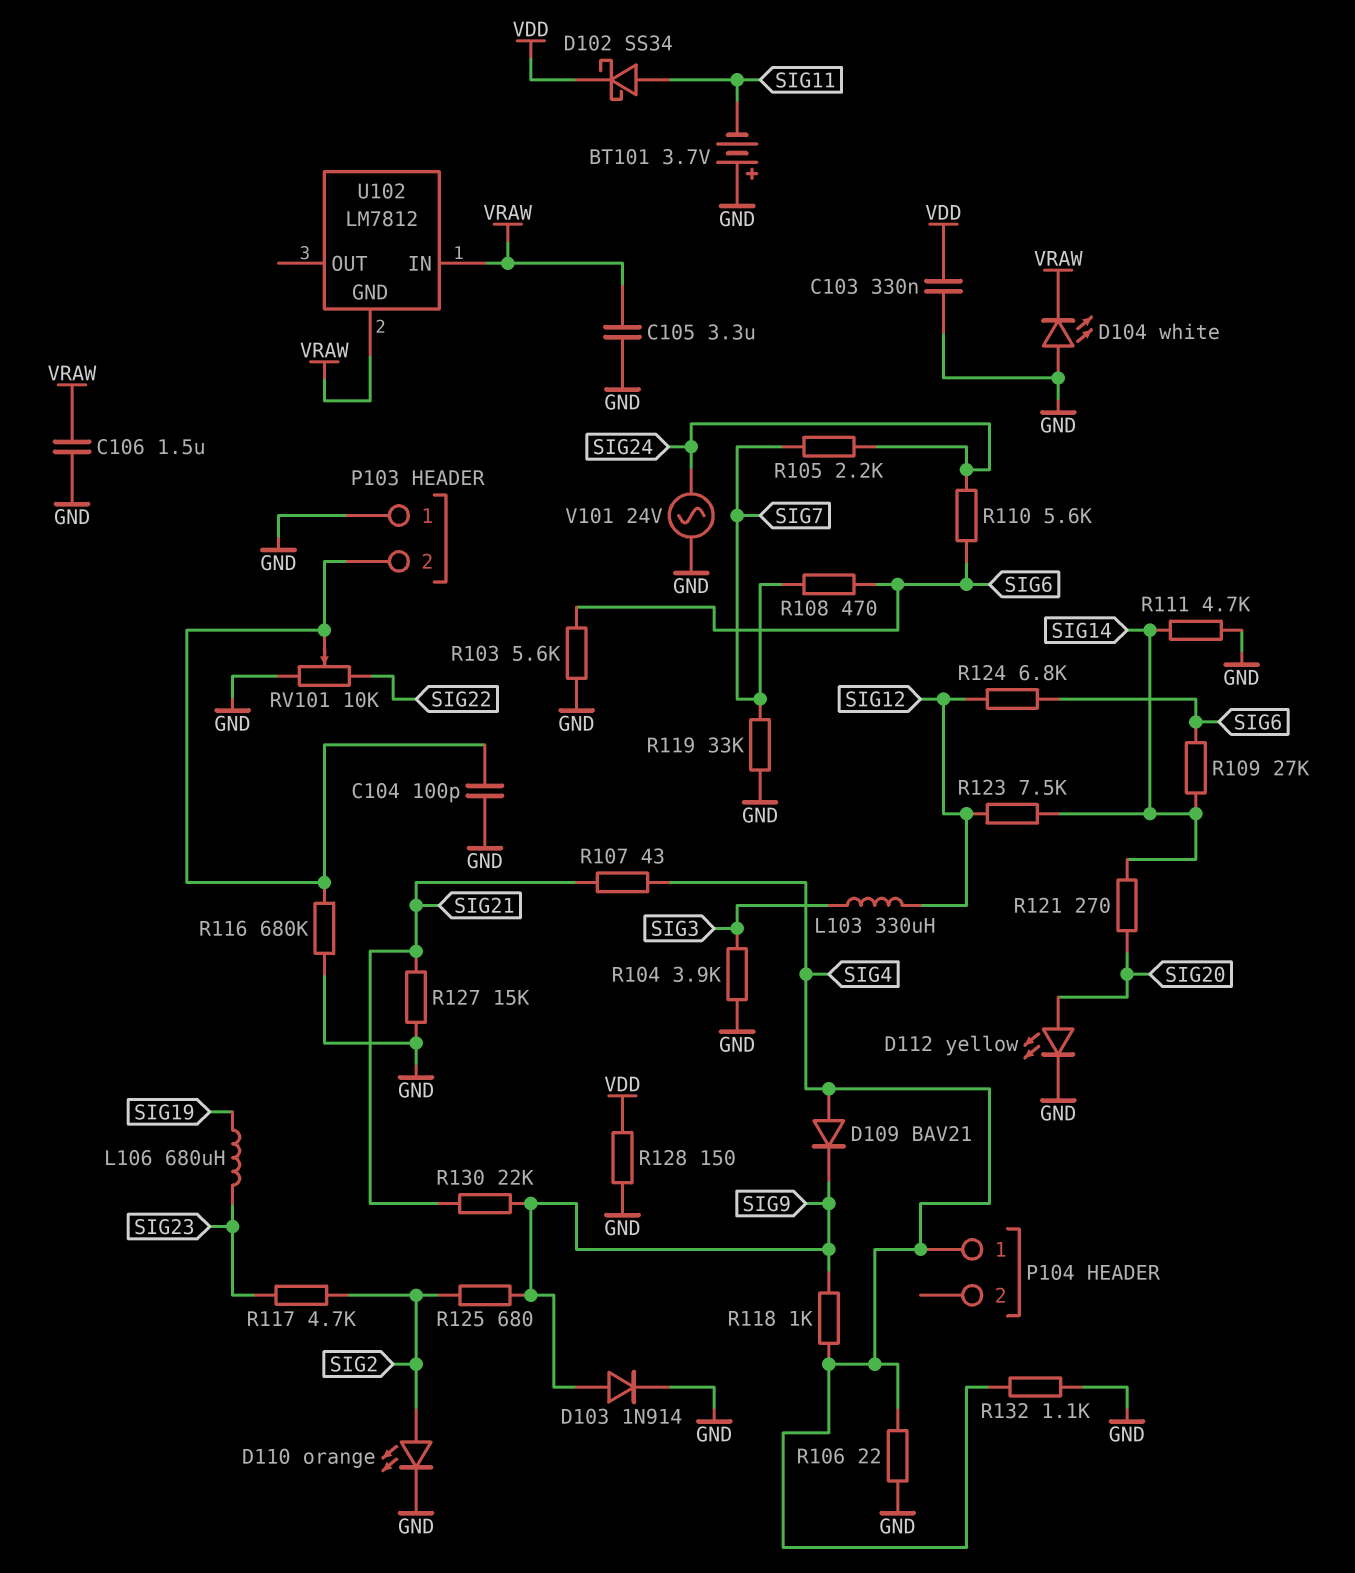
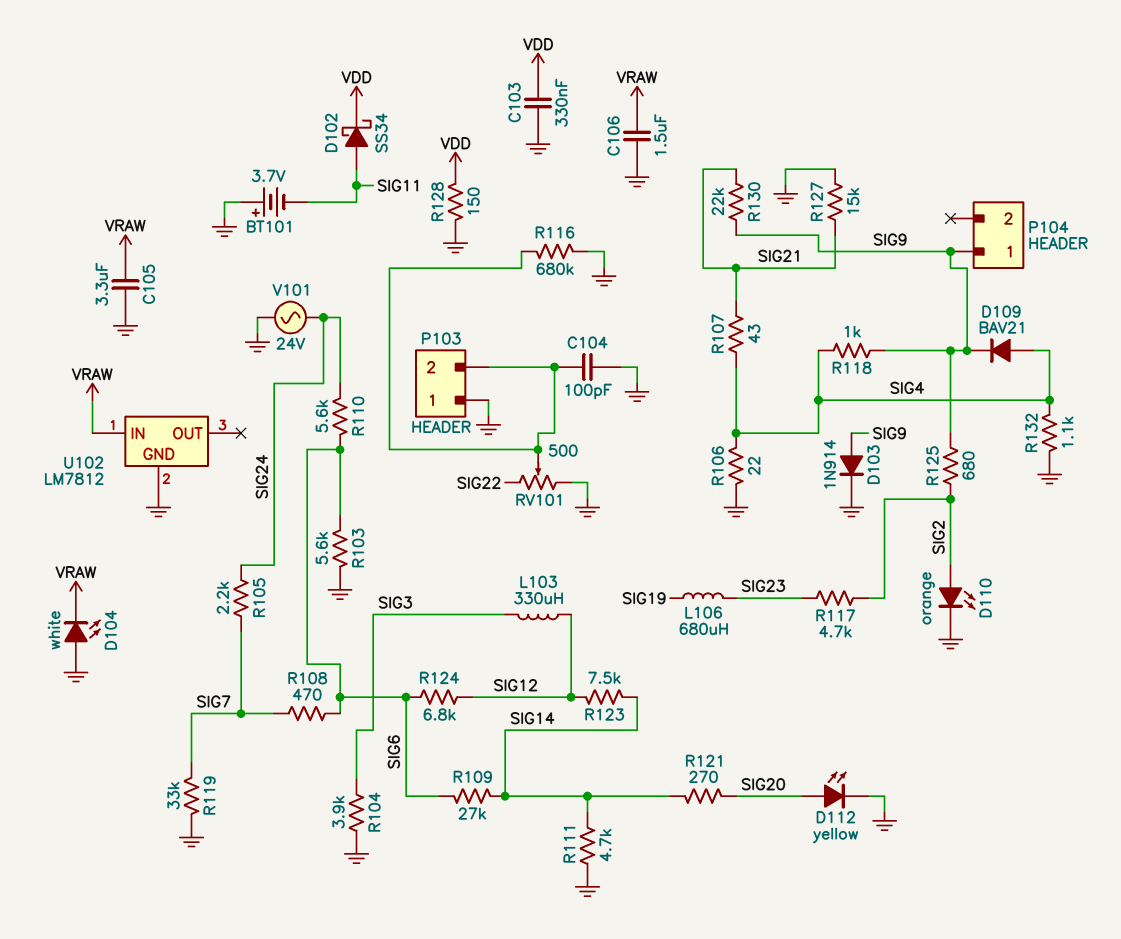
P104 pin 1: SIG4 -> SIG9
RV101: 10k (GND, SIG22, wiper P103/2) -> 500 (GND, SIG22, wiper P103/2)
U102 pin GND: VRAW -> GND

